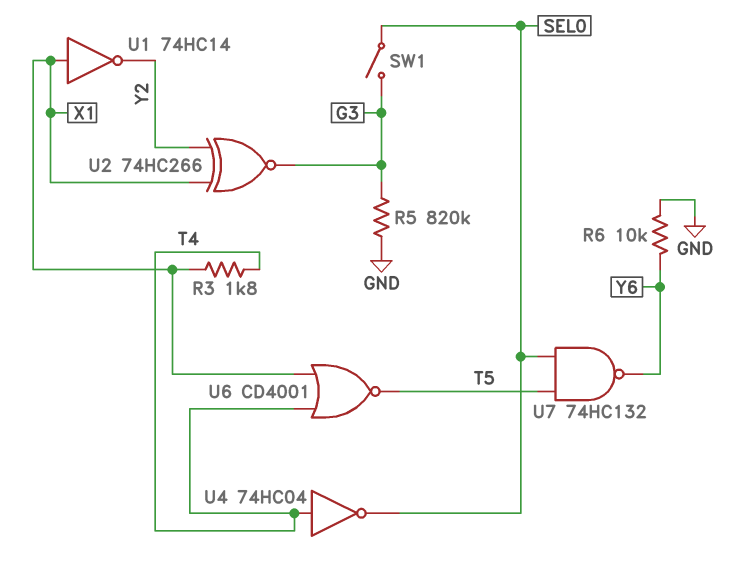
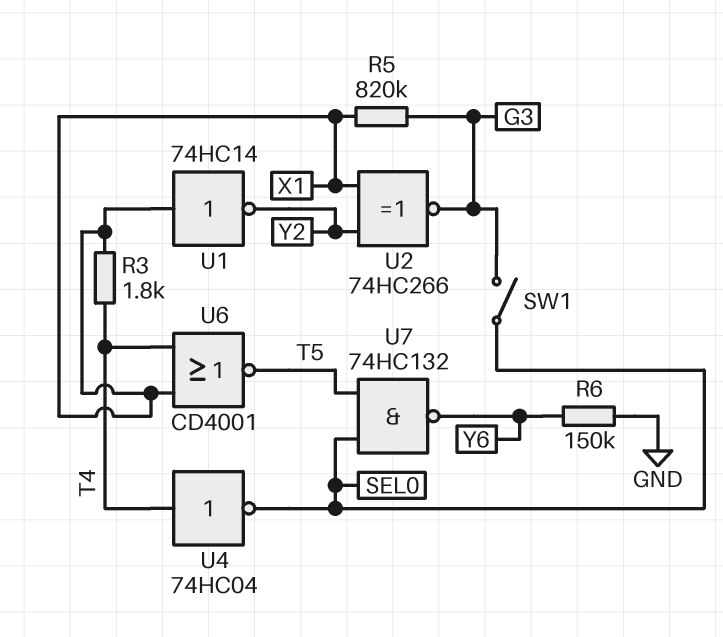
R5: 820k (G3, GND) -> 820k (G3, X1)
R6: 10k (GND, Y6) -> 150k (GND, Y6)

